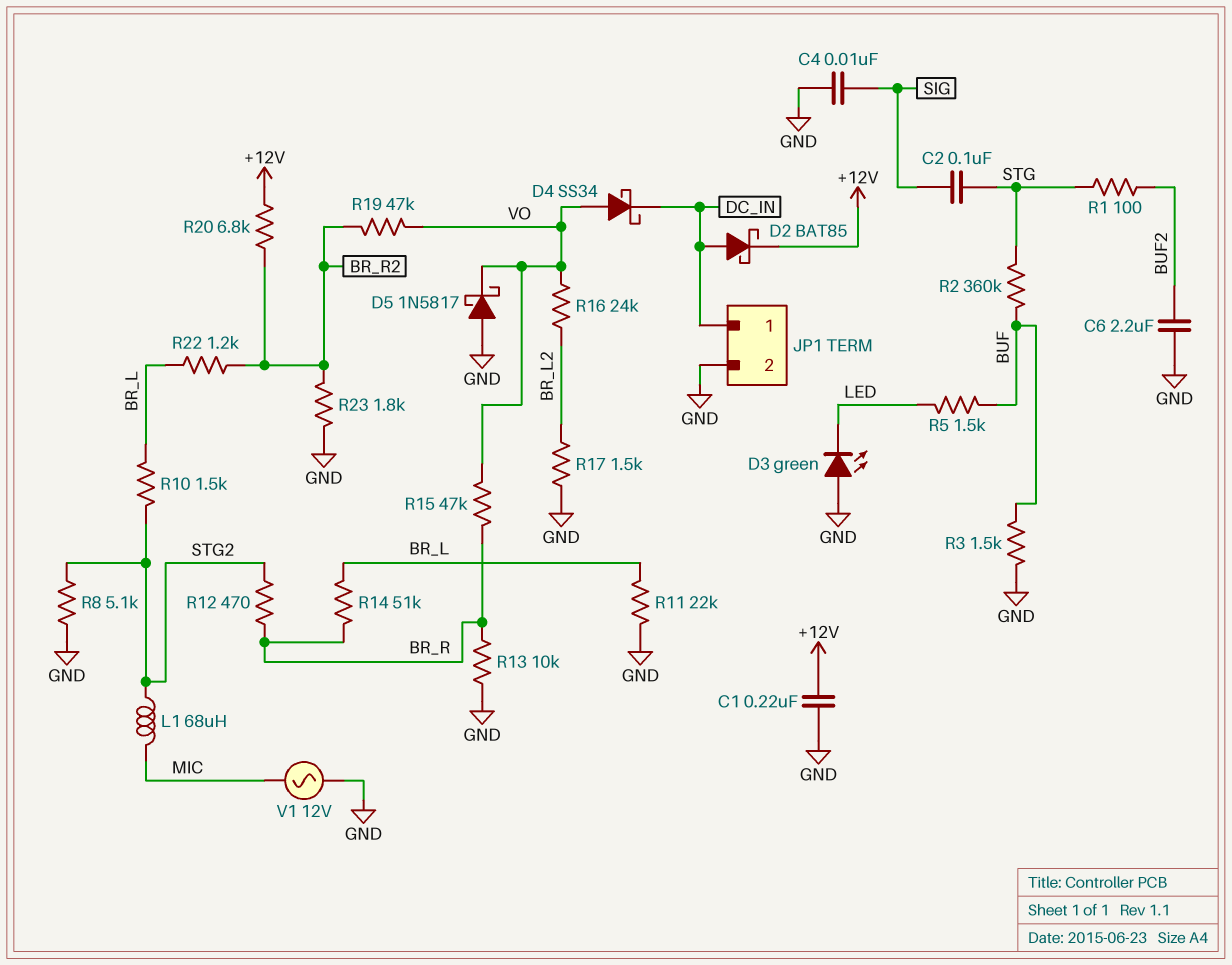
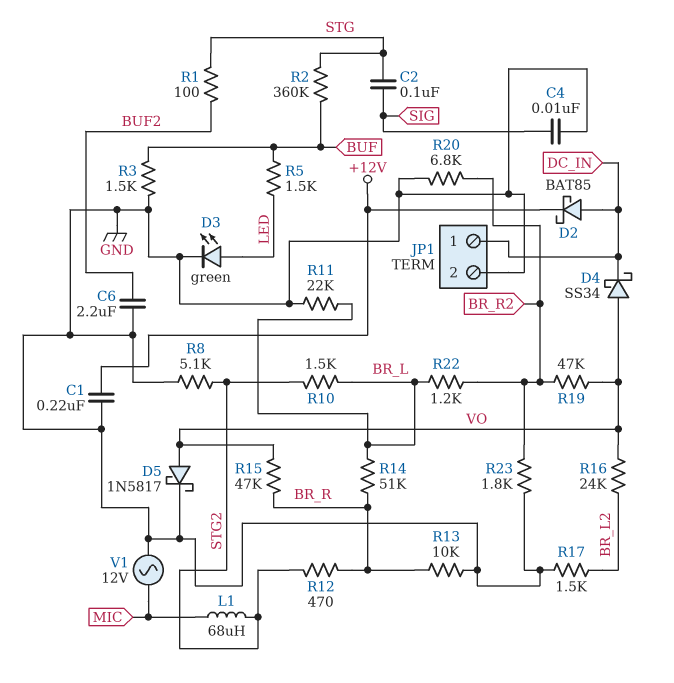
D3: LED green (A GND, K LED) -> LED green (A LED, K GND)
D5: schottky 1N5817 (A GND, K VO) -> schottky 1N5817 (A VO, K GND)
R20: 6.8k (+12V, BR_R2) -> 6.8k (BR_R2, GND)

